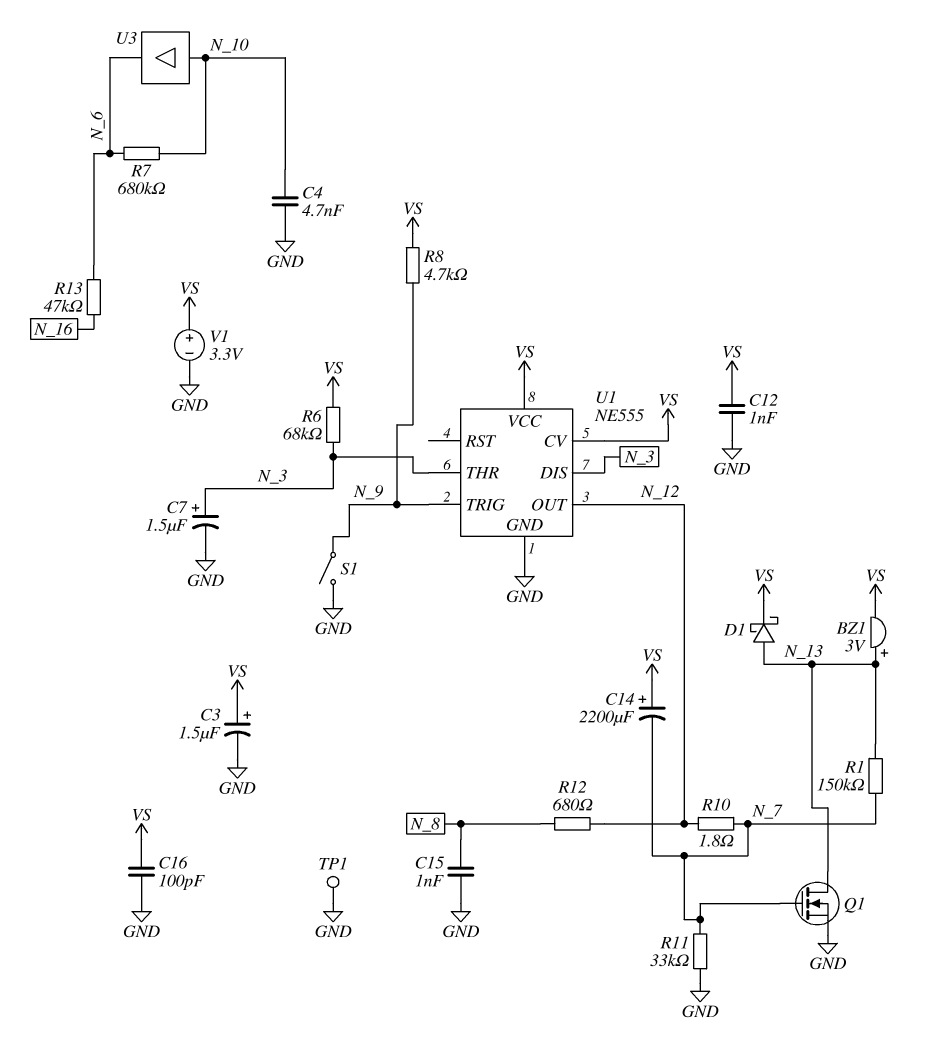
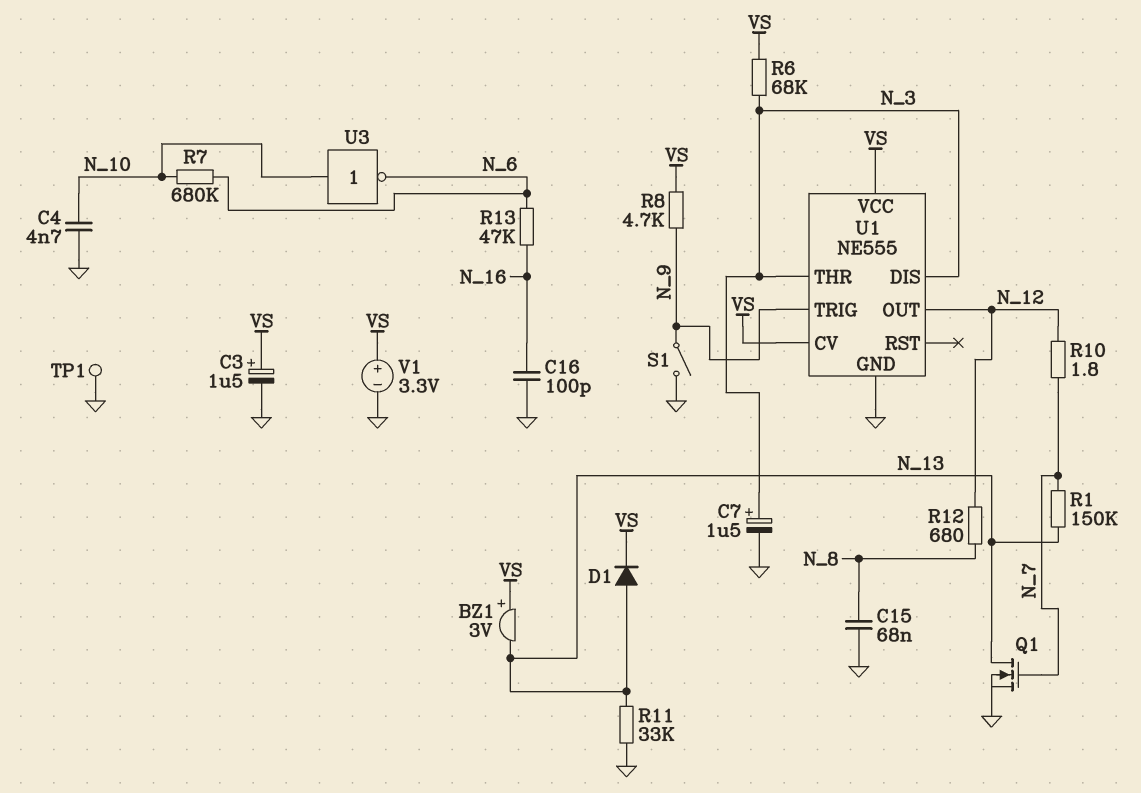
BZ1: buzzer 3V (plus N_13, minus VS) -> buzzer 3V (plus VS, minus N_13)
C12: 1nF (GND, VS) -> none
C14: 2200uF (plus VS, minus N_7) -> none
C15: 1nF (GND, N_8) -> 68nF (GND, N_8)
C16: 100pF (GND, VS) -> 100pF (GND, N_16)
D1: schottky (A N_13, K VS) -> diode (A N_13, K VS)
R11: 33k (GND, N_7) -> 33k (GND, N_13)
U3: buffer (in N_10, out N_6) -> NOT (in N_10, out N_6)

